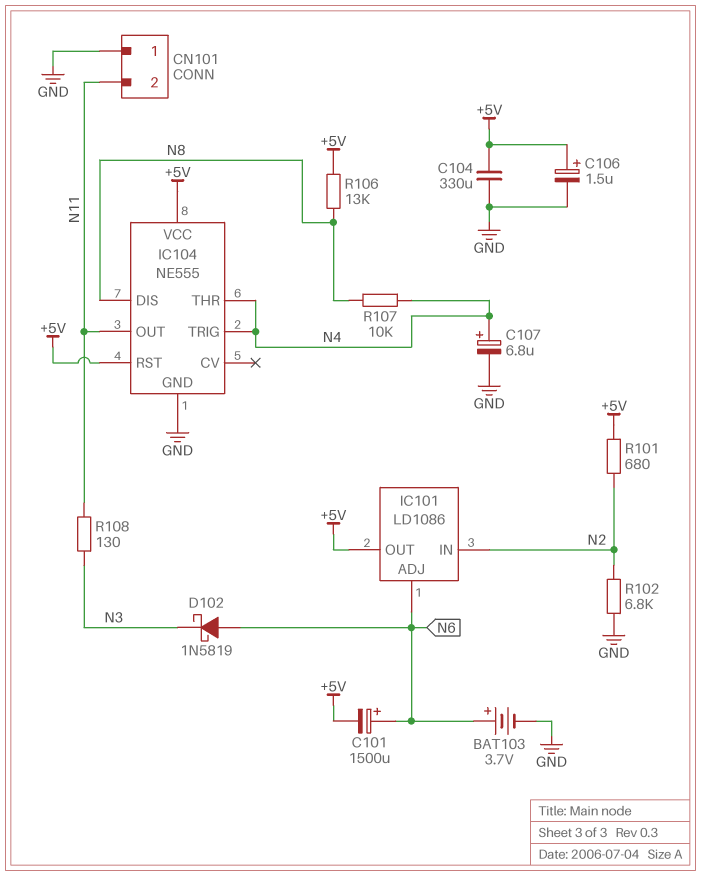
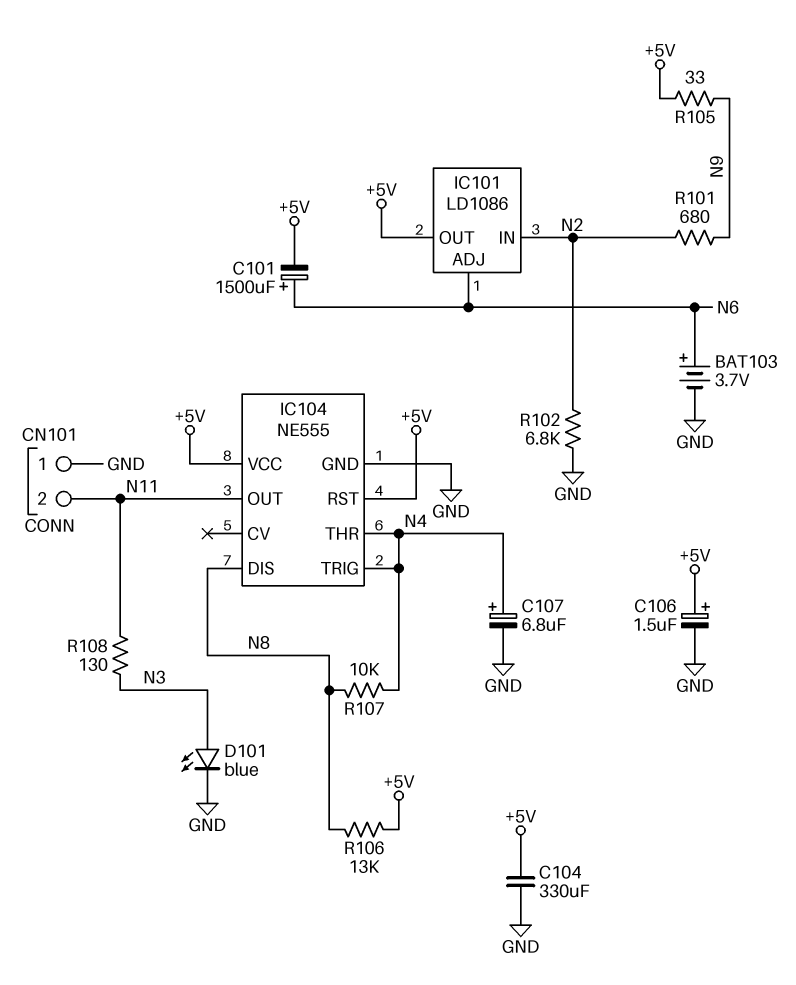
D101: none -> LED blue (A N3, K GND)
D102: schottky 1N5819 (A N6, K N3) -> none
R101: 680 (+5V, N2) -> 680 (N2, N9)
R105: none -> 33 (+5V, N9)

